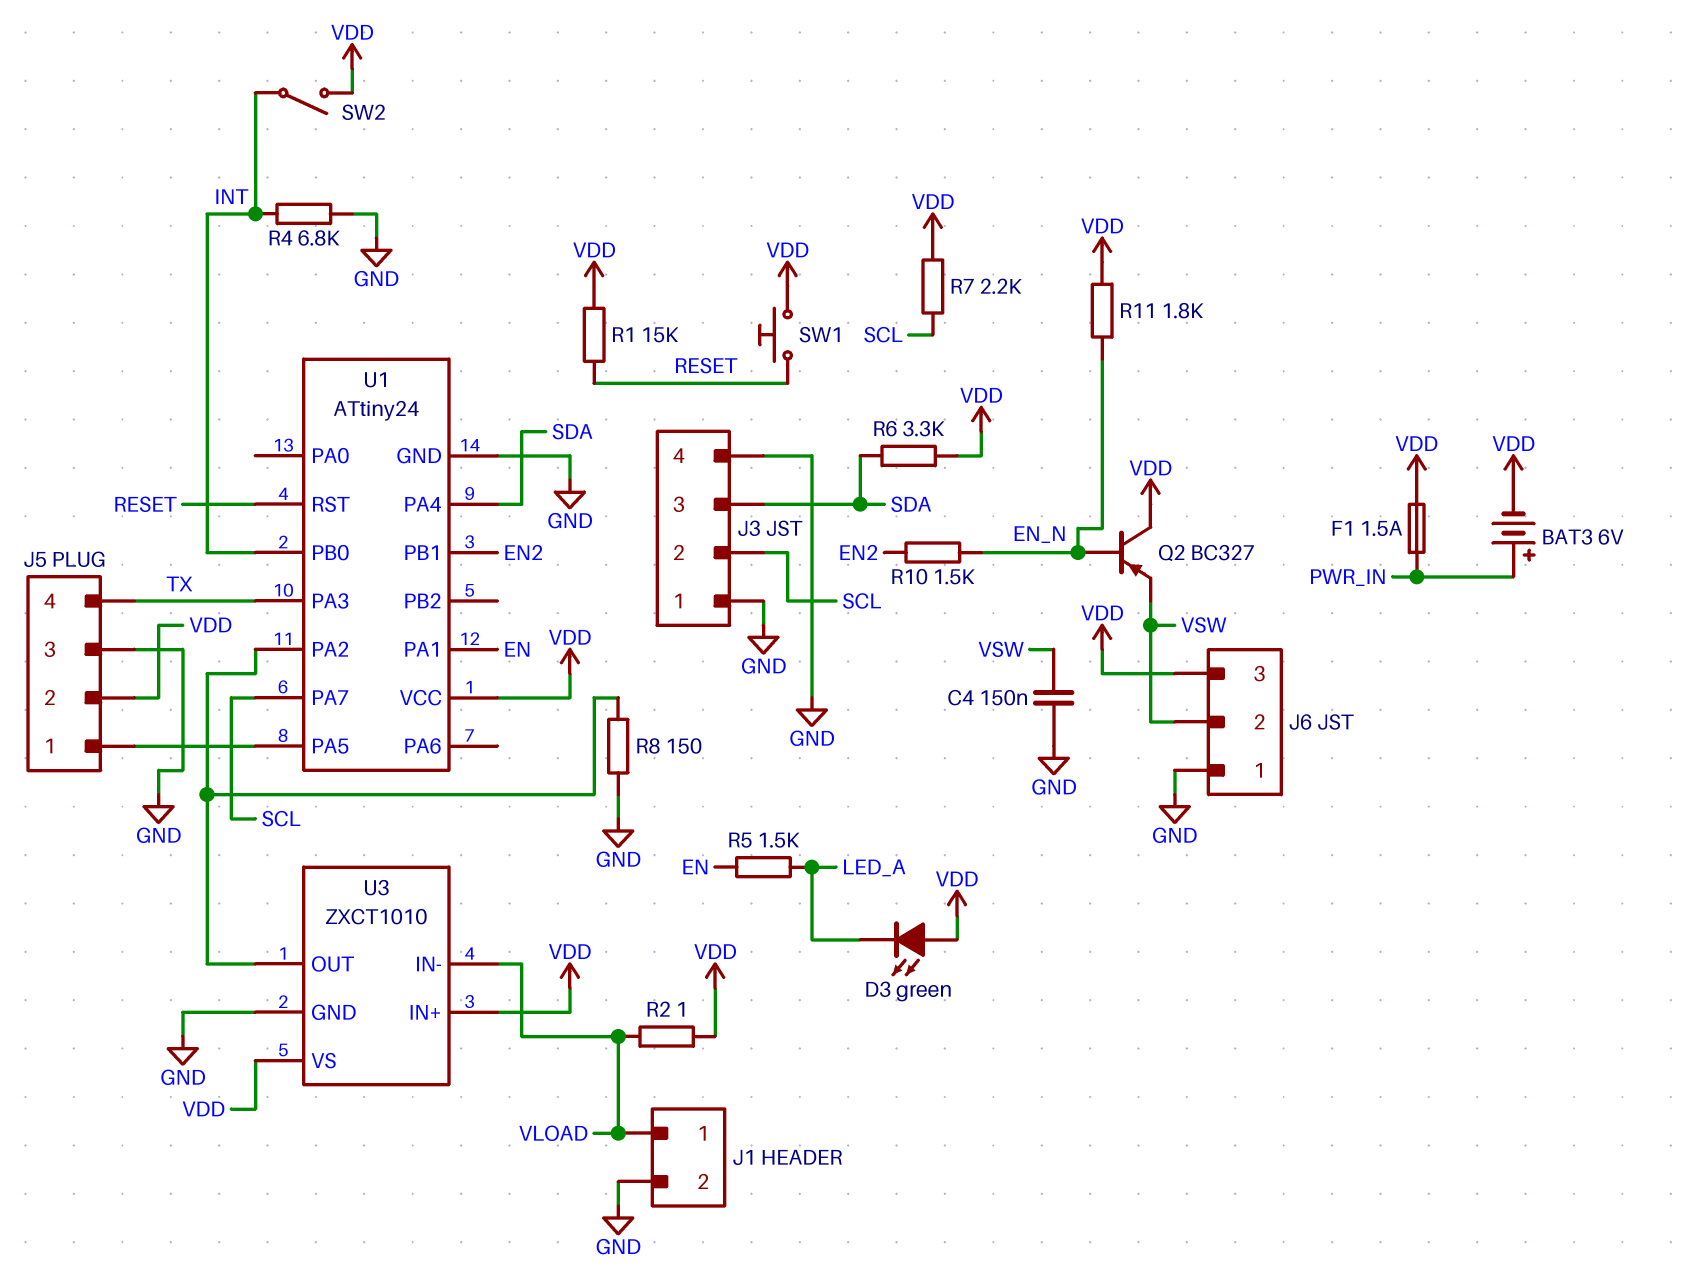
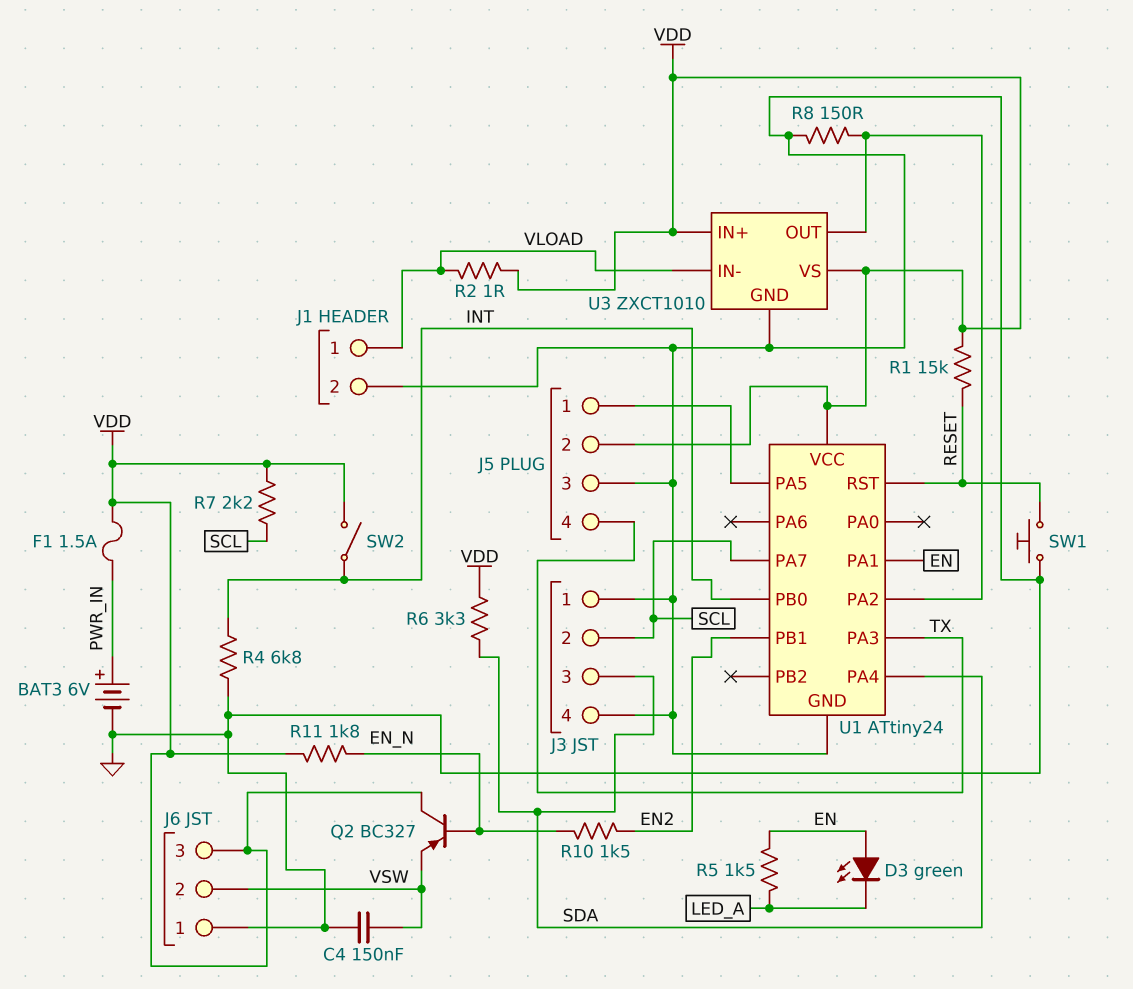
BAT3: 6V (plus PWR_IN, minus VDD) -> 6V (plus PWR_IN, minus GND)
D3: LED green (A VDD, K LED_A) -> LED green (A EN, K LED_A)
SW1: button (RESET, VDD) -> button (GND, RESET)

